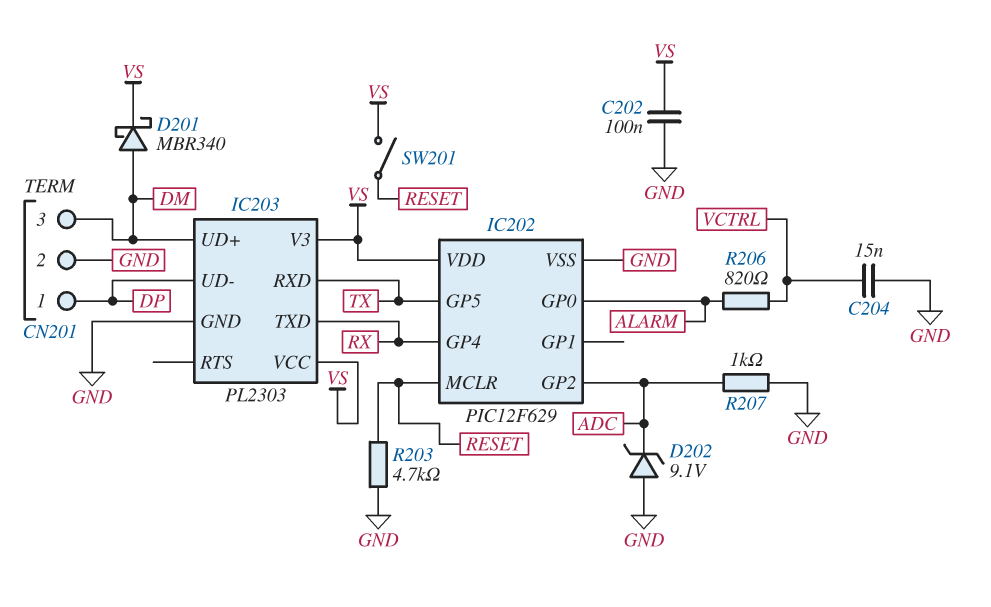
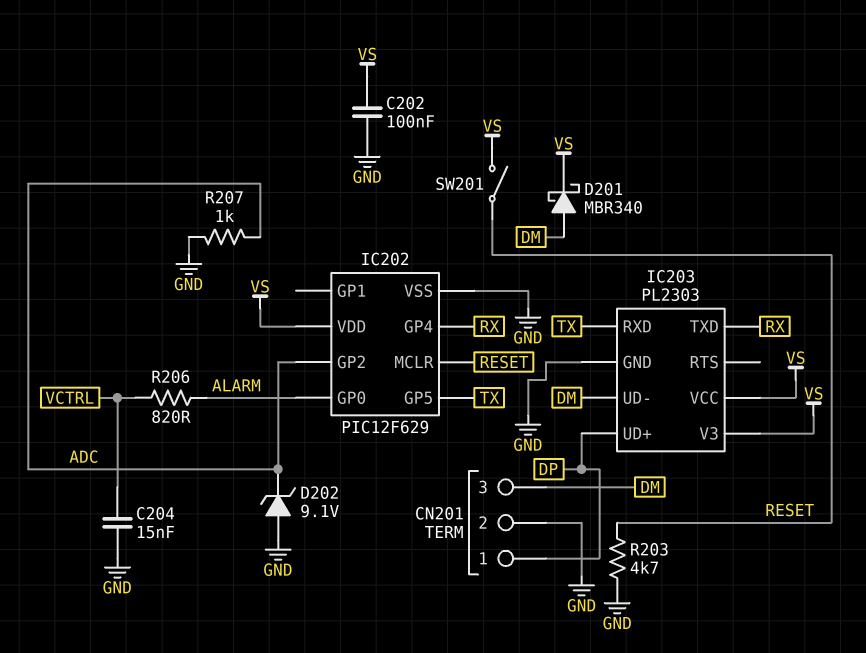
IC203 pin UD+: DM -> DP
IC203 pin UD-: DP -> DM

